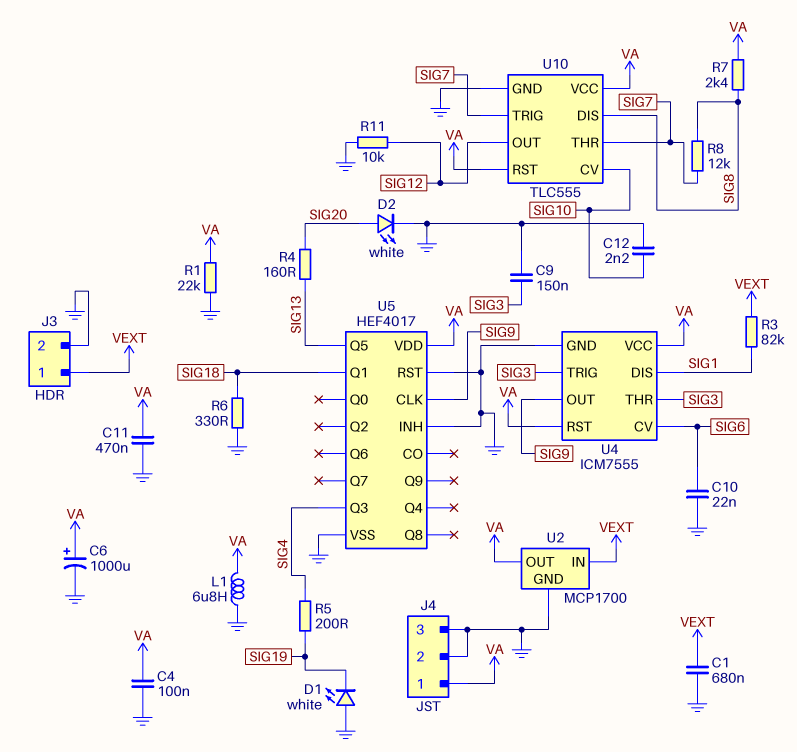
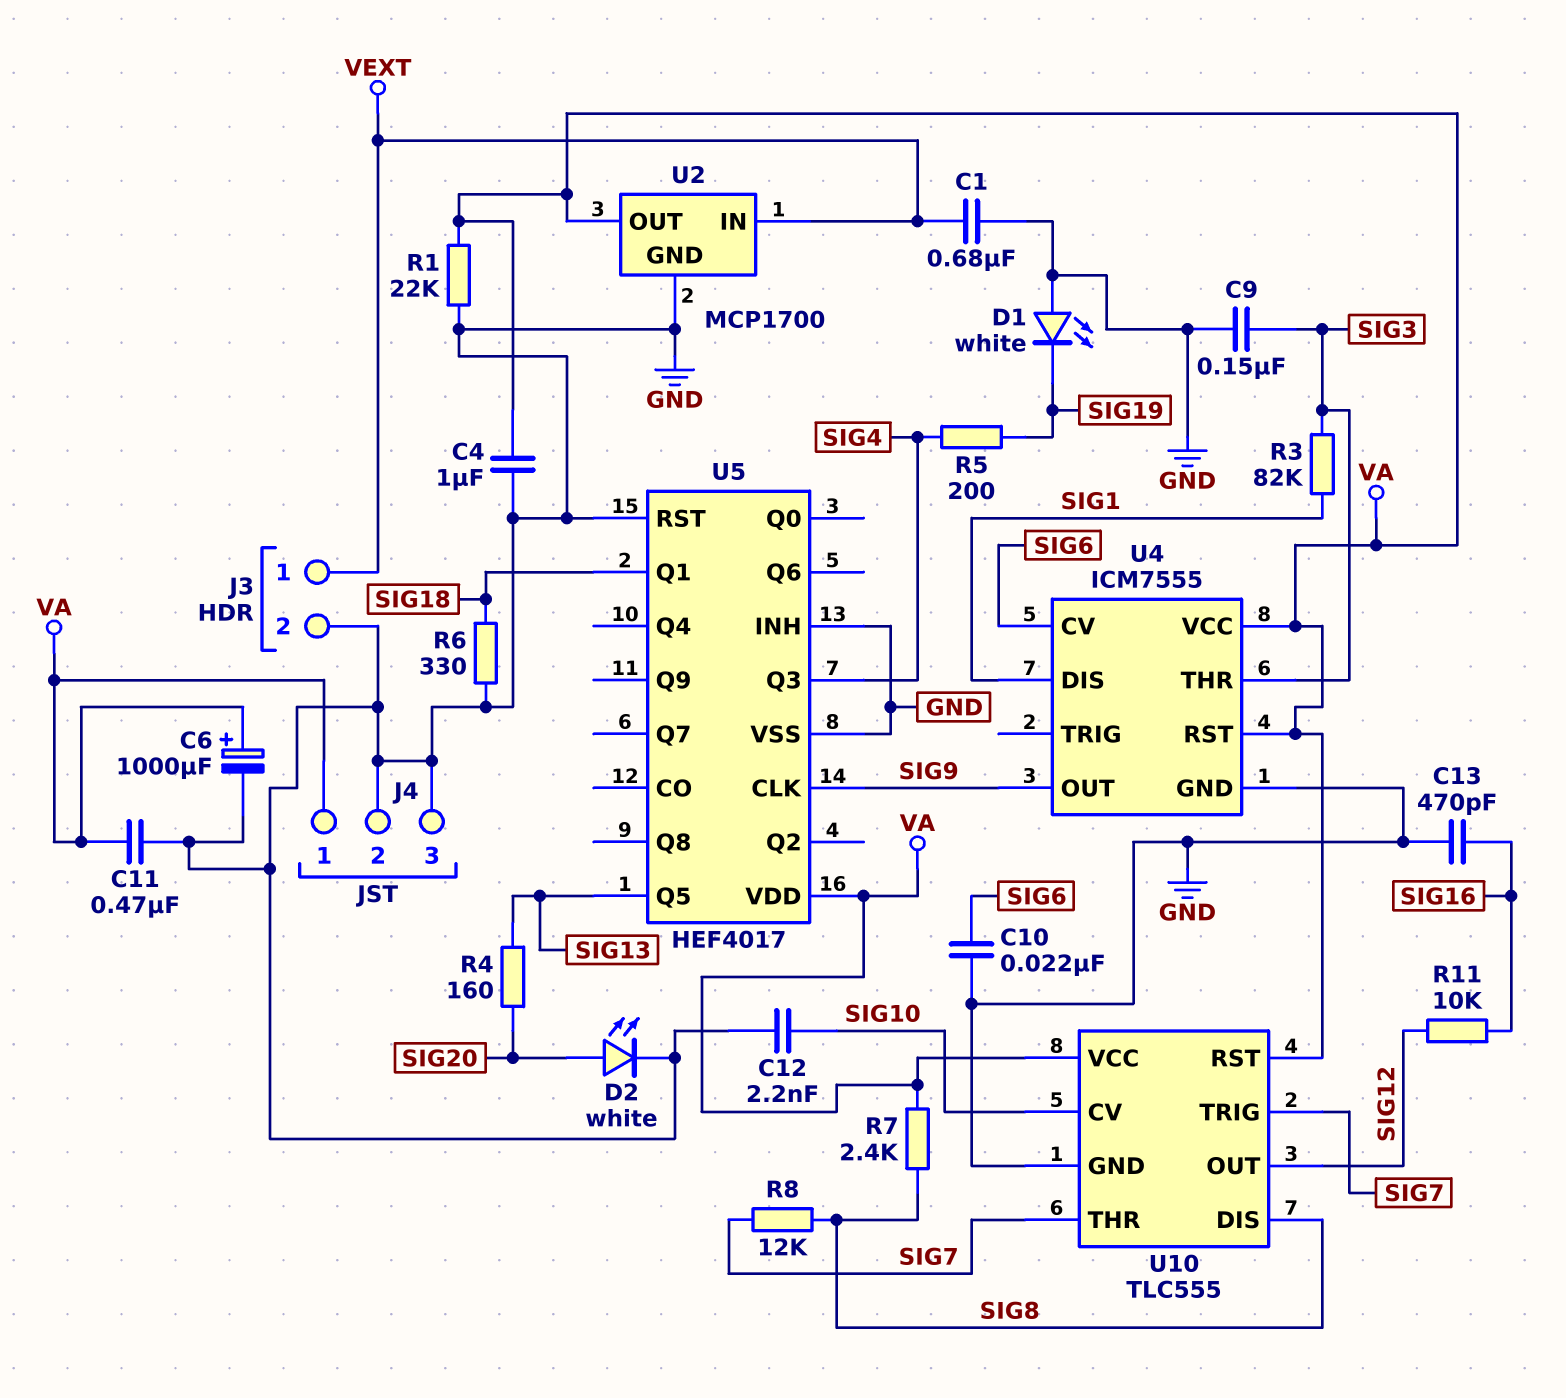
C4: 100nF (GND, VA) -> 1uF (GND, VA)
C13: none -> 470pF (GND, SIG16)
L1: 6.8uH (GND, VA) -> none
R3: 82k (SIG1, VEXT) -> 82k (SIG1, SIG3)
R11: 10k (GND, SIG12) -> 10k (SIG12, SIG16)
U4 pin TRIG: SIG3 -> none

